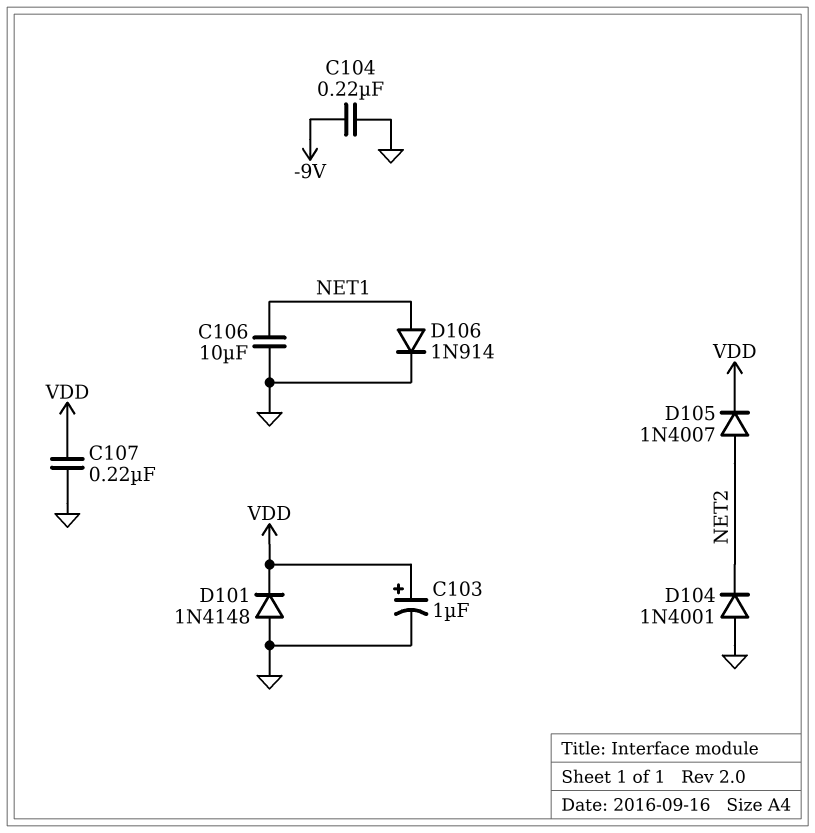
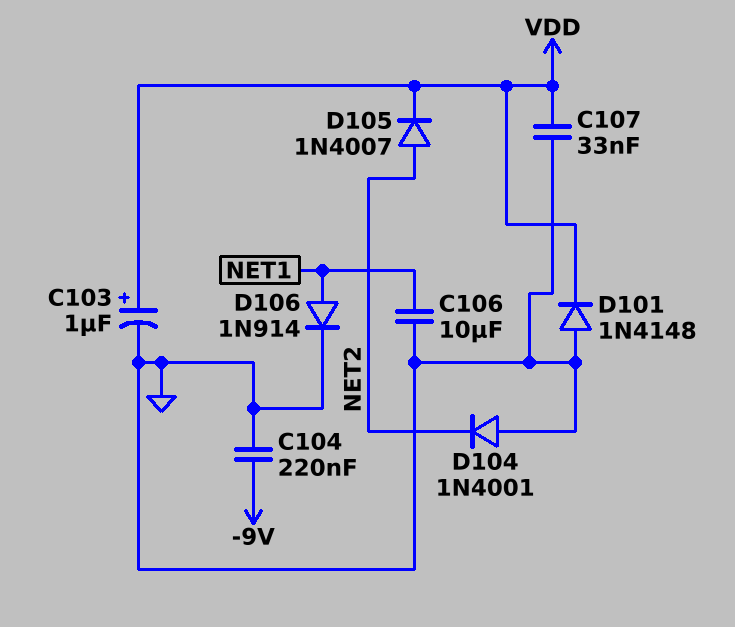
C107: 220nF (GND, VDD) -> 33nF (GND, VDD)

